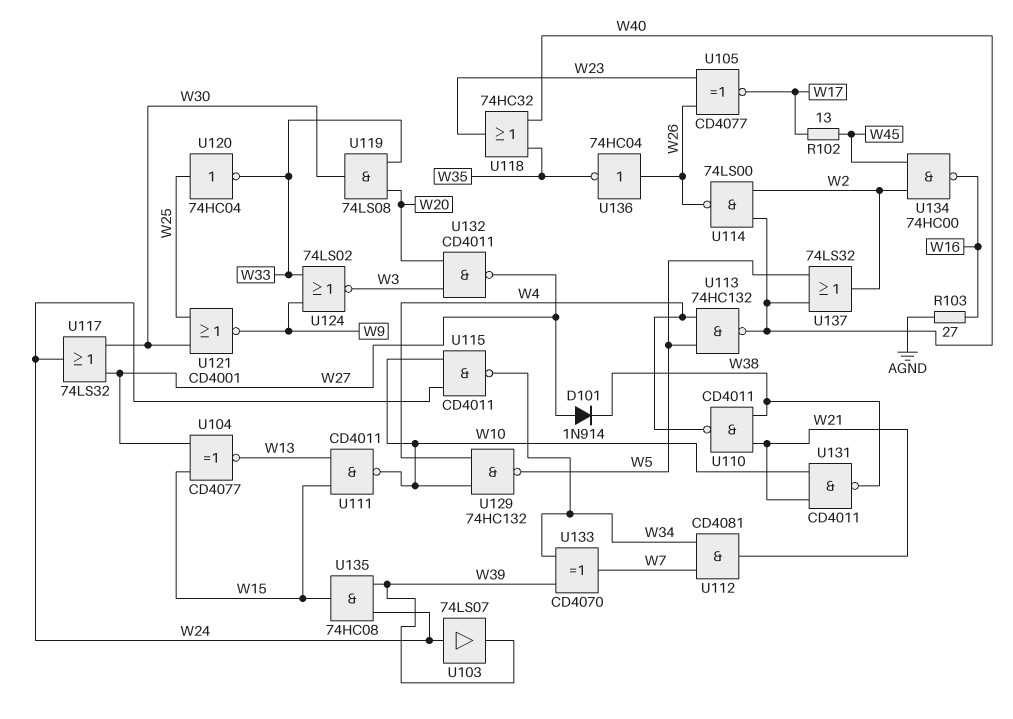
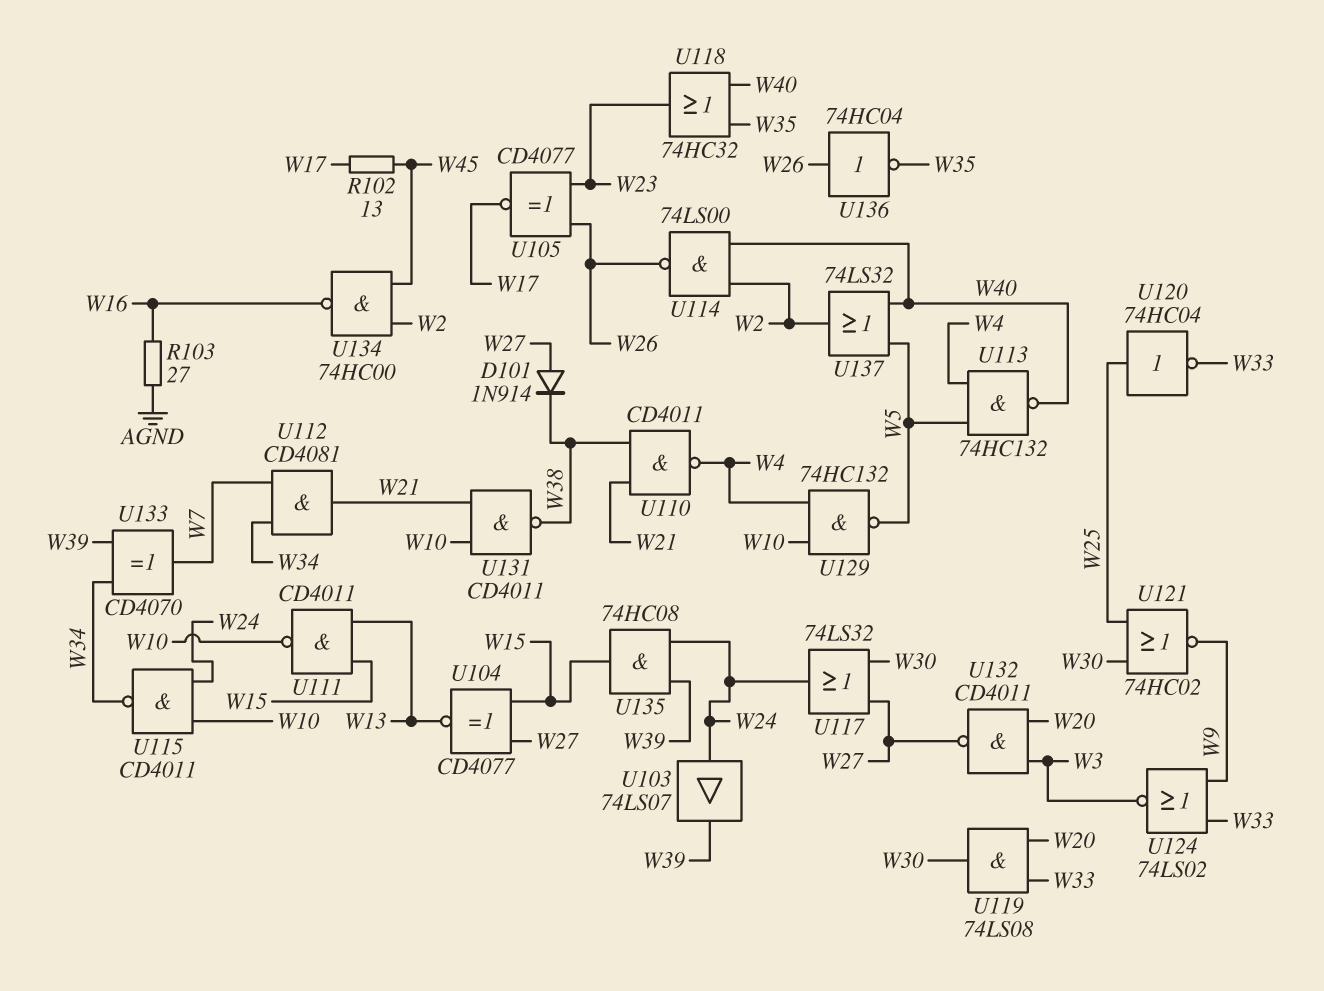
U121: NOR CD4001 (in W25, in W30, out W9) -> NOR 74HC02 (in W25, in W30, out W9)

